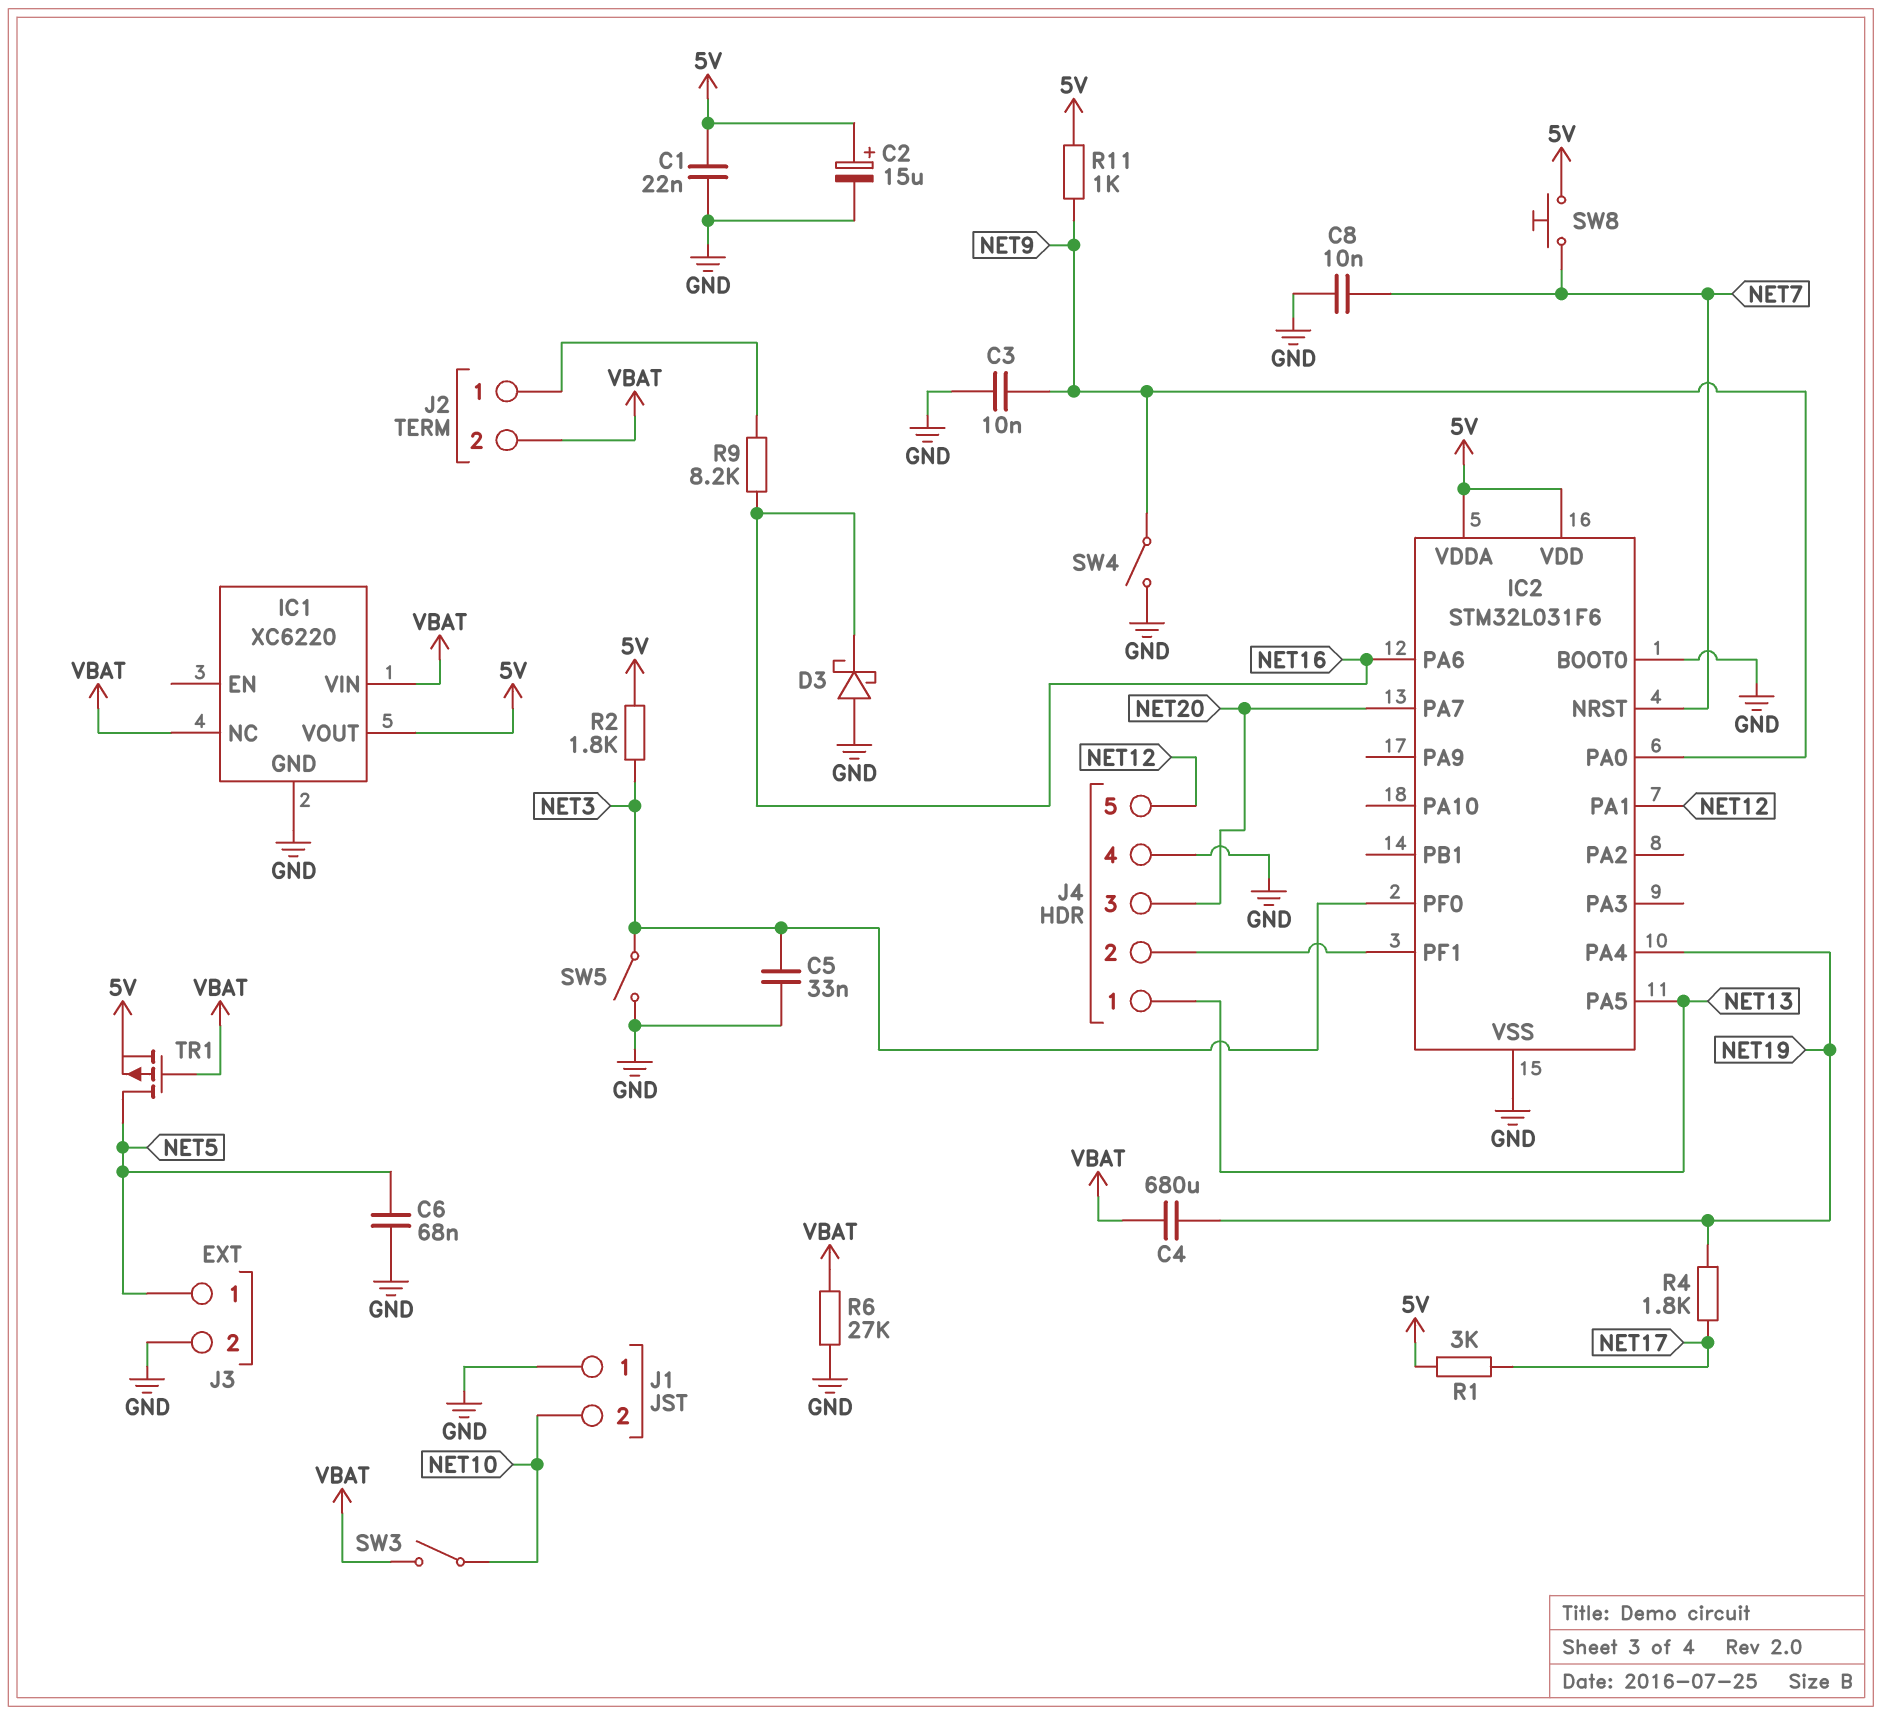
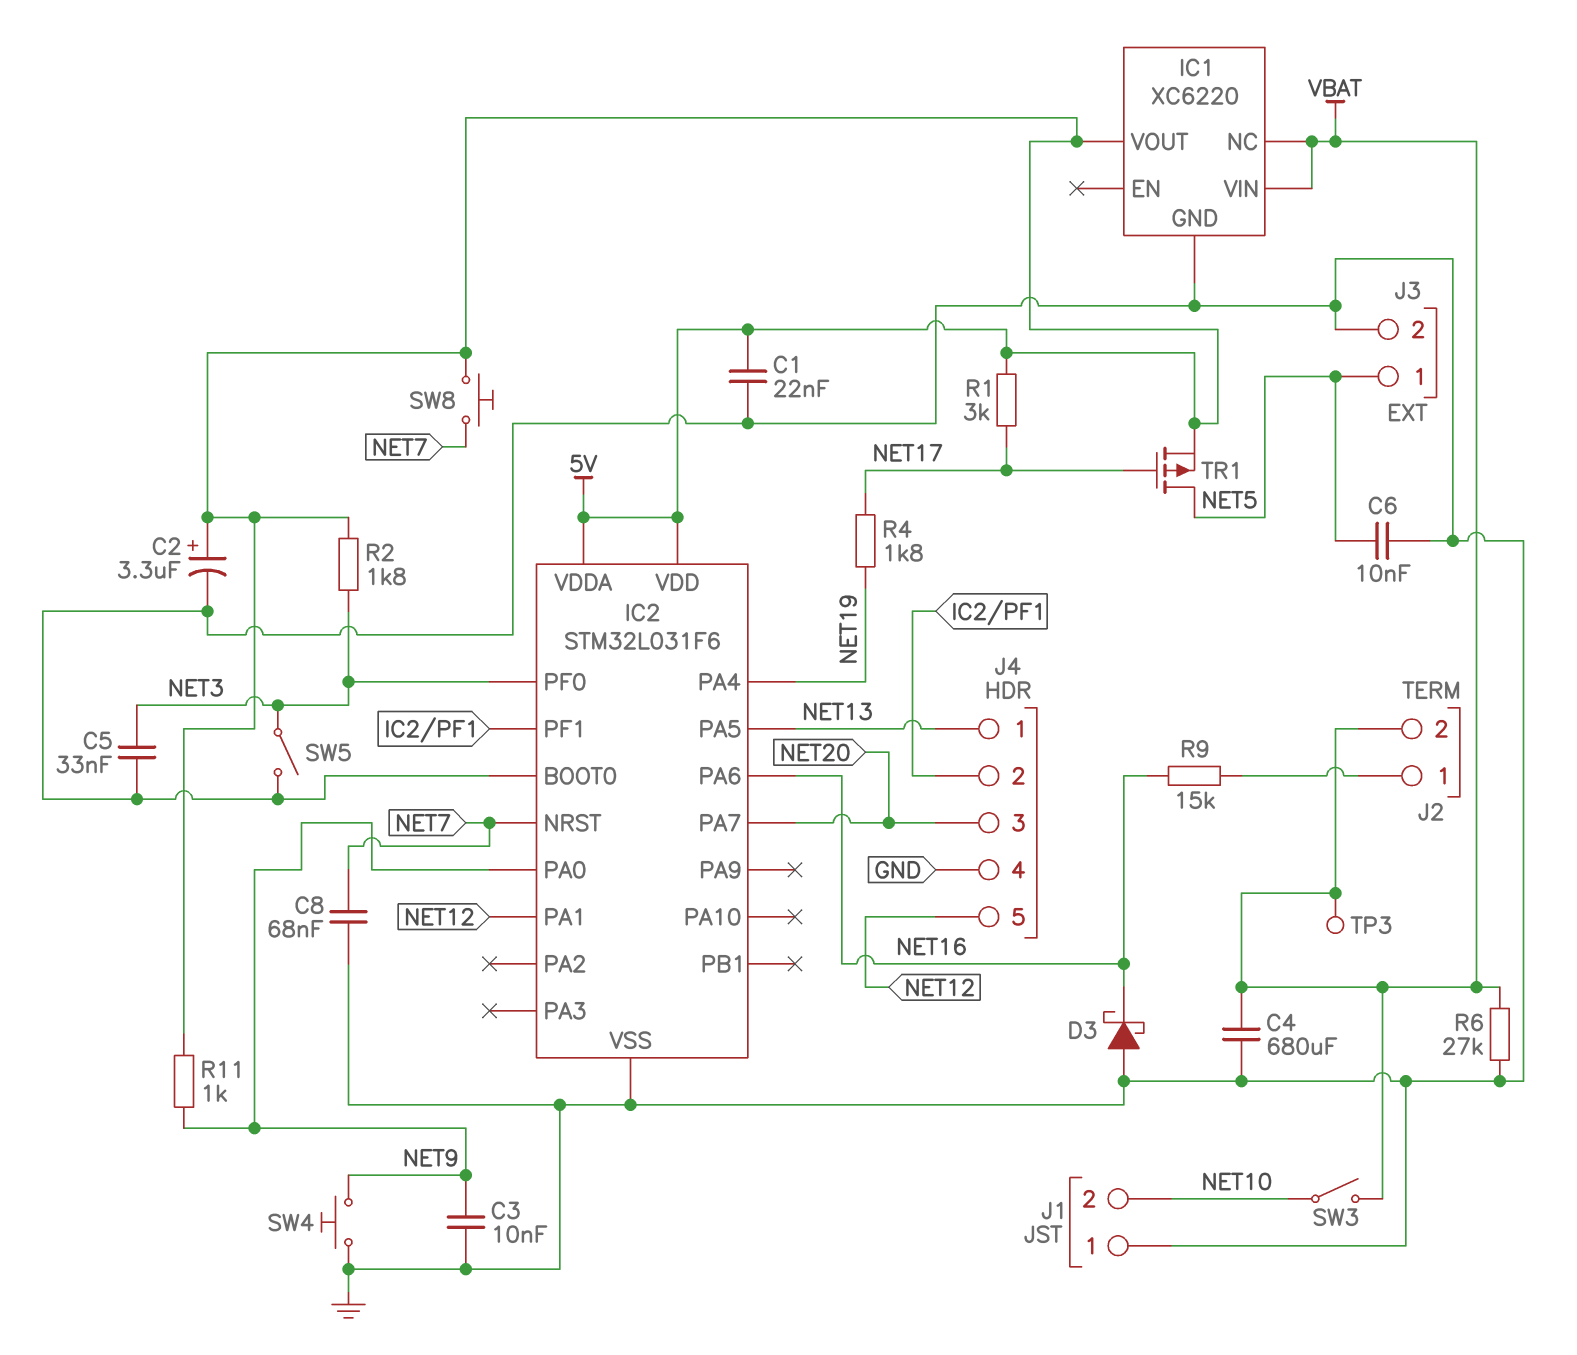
C2: 15uF (plus 5V, minus GND) -> 3.3uF (plus 5V, minus GND)
C4: 680uF (NET19, VBAT) -> 680uF (GND, VBAT)
C6: 68nF (GND, NET5) -> 10nF (GND, NET5)
C8: 10nF (GND, NET7) -> 68nF (GND, NET7)
R9: 8.2k (J2/1, NET16) -> 15k (J2/1, NET16)
SW4: switch (GND, NET9) -> button (GND, NET9)
TP3: none -> test point (VBAT)
TR1: PMOS (G VBAT, D NET5, S 5V) -> PMOS (G NET17, D NET5, S 5V)

